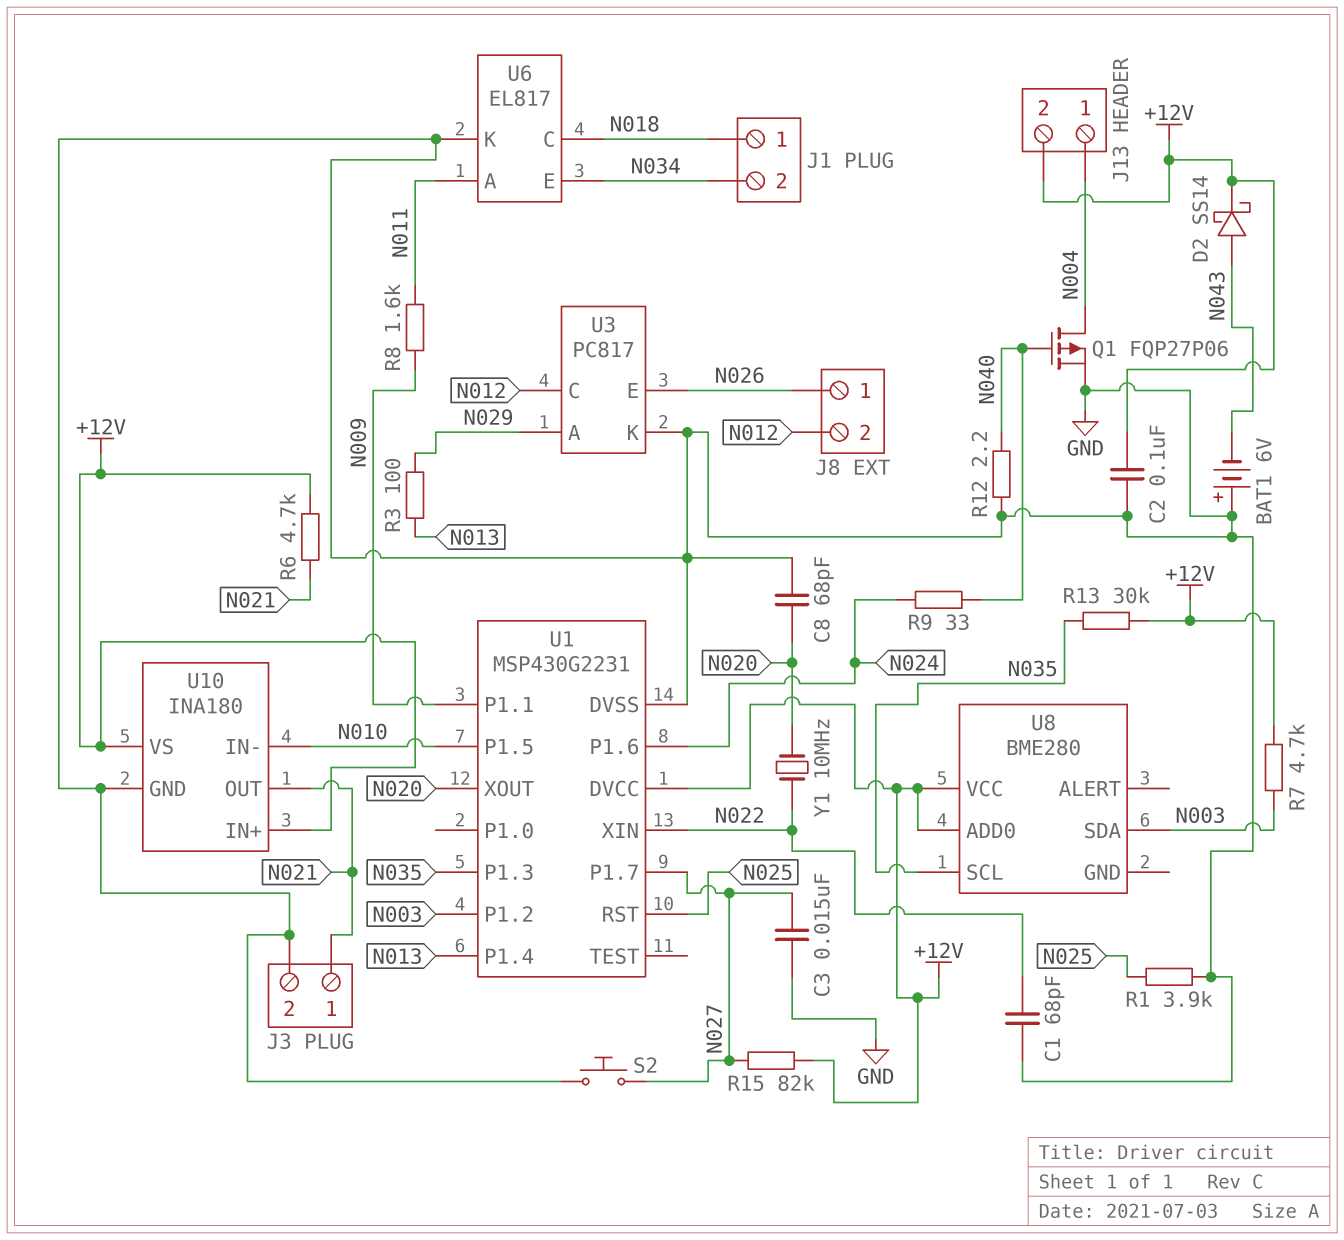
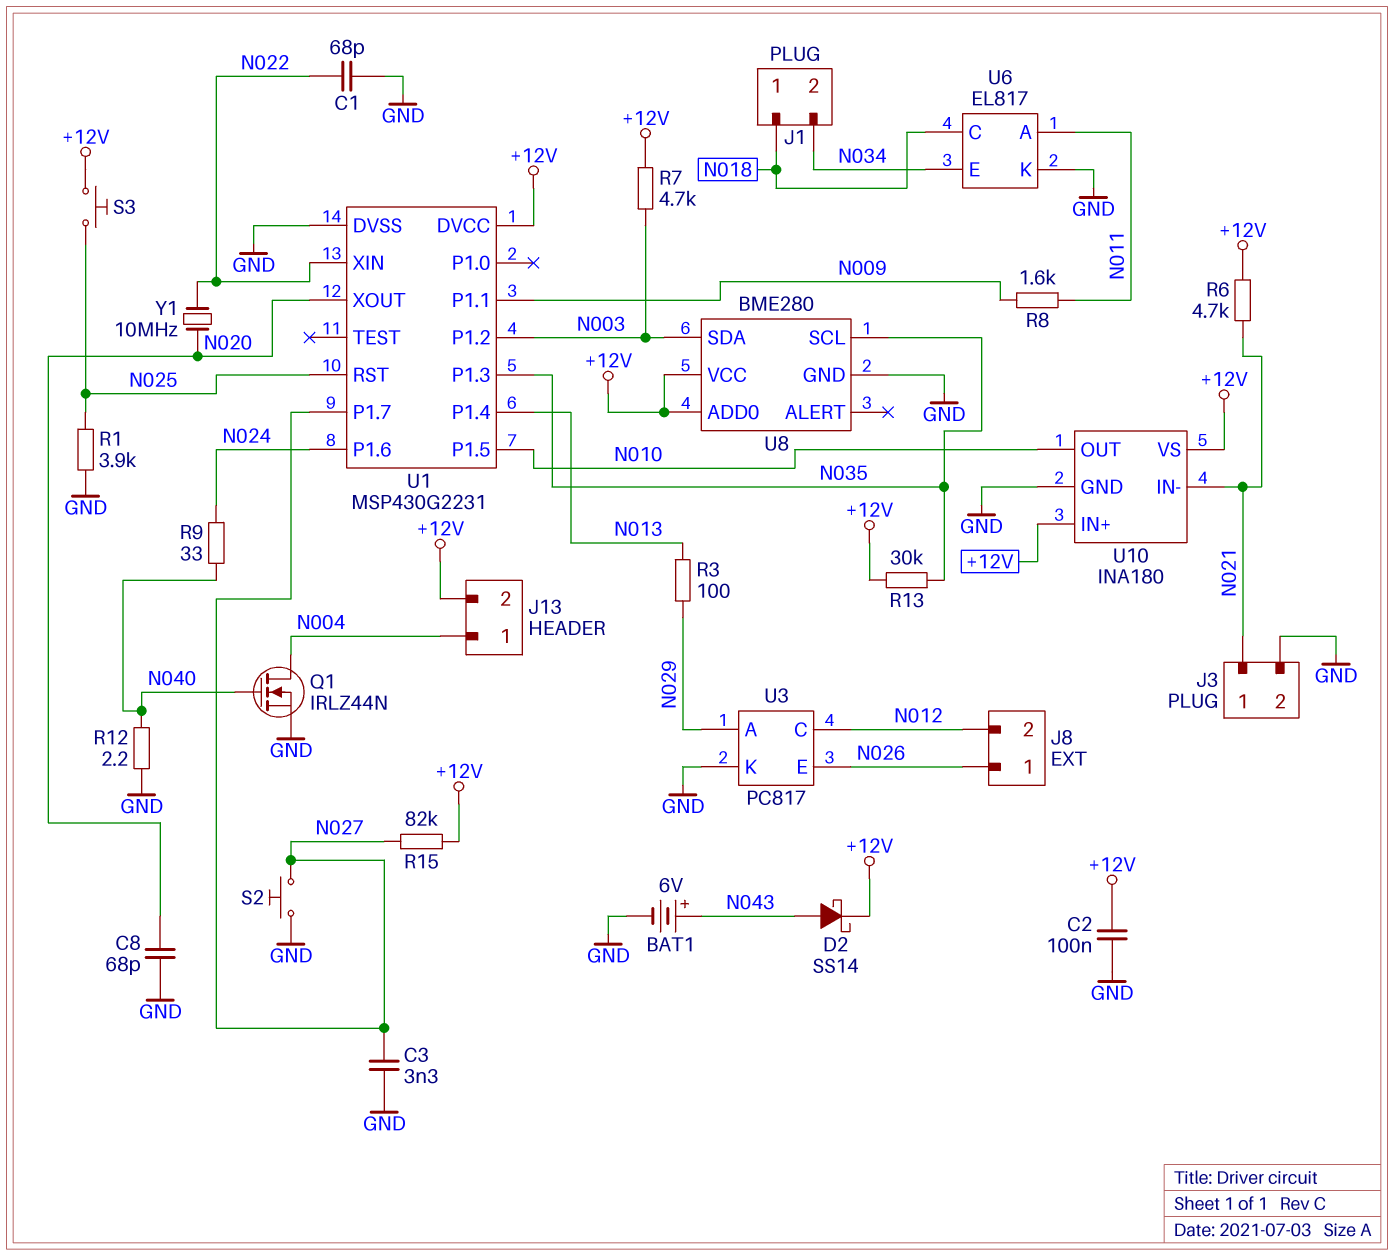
BAT1: 6V (plus GND, minus N043) -> 6V (plus N043, minus GND)
C3: 15nF (GND, N027) -> 3.3nF (GND, N027)
Q1: PMOS FQP27P06 (G N040, D N004, S GND) -> NMOS IRLZ44N (G N040, D N004, S GND)
S3: none -> button (+12V, N025)
U8 pin GND: none -> GND
U10 pin IN-: N010 -> N021
U10 pin OUT: N021 -> N010

